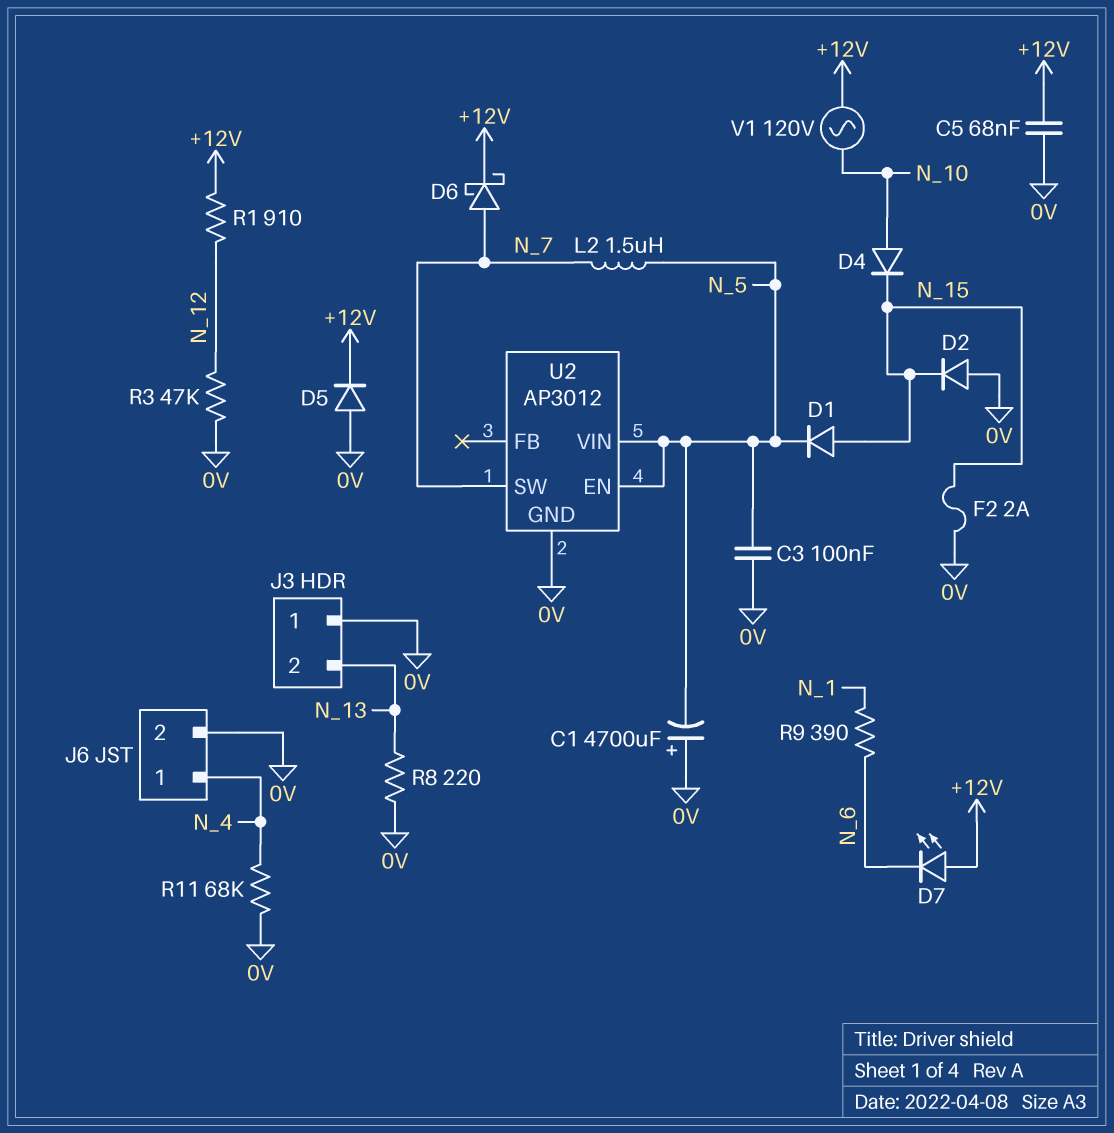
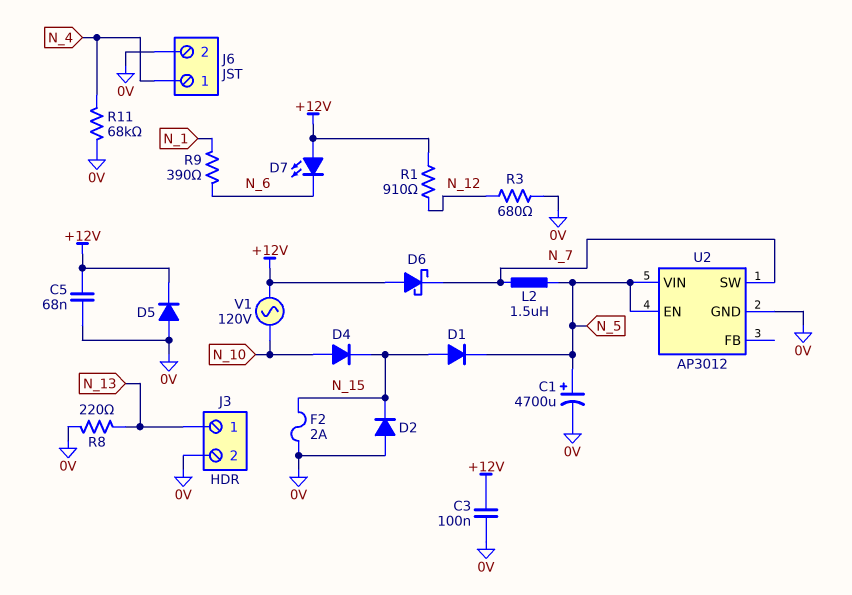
C1: 4700uF (plus 0V, minus N_5) -> 4700uF (plus N_5, minus 0V)
C3: 100nF (0V, N_5) -> 100nF (+12V, 0V)
D6: schottky (A N_7, K +12V) -> schottky (A +12V, K N_7)
J3 pin 1: 0V -> N_13
J3 pin 2: N_13 -> 0V
R3: 47k (0V, N_12) -> 680 (0V, N_12)

